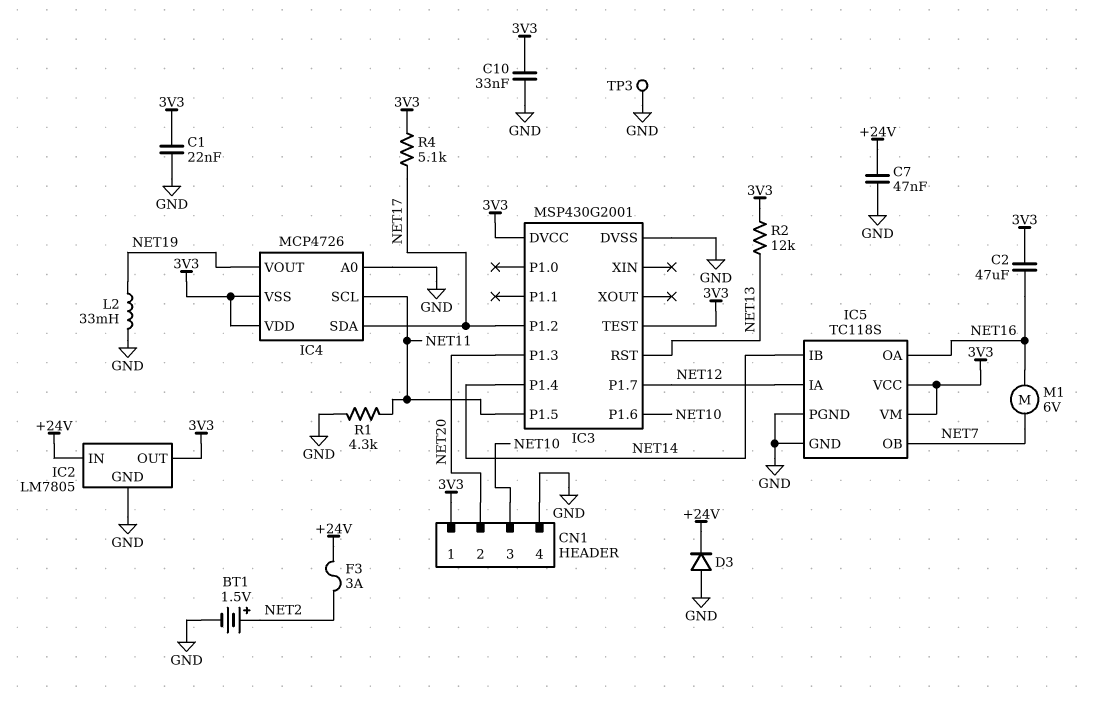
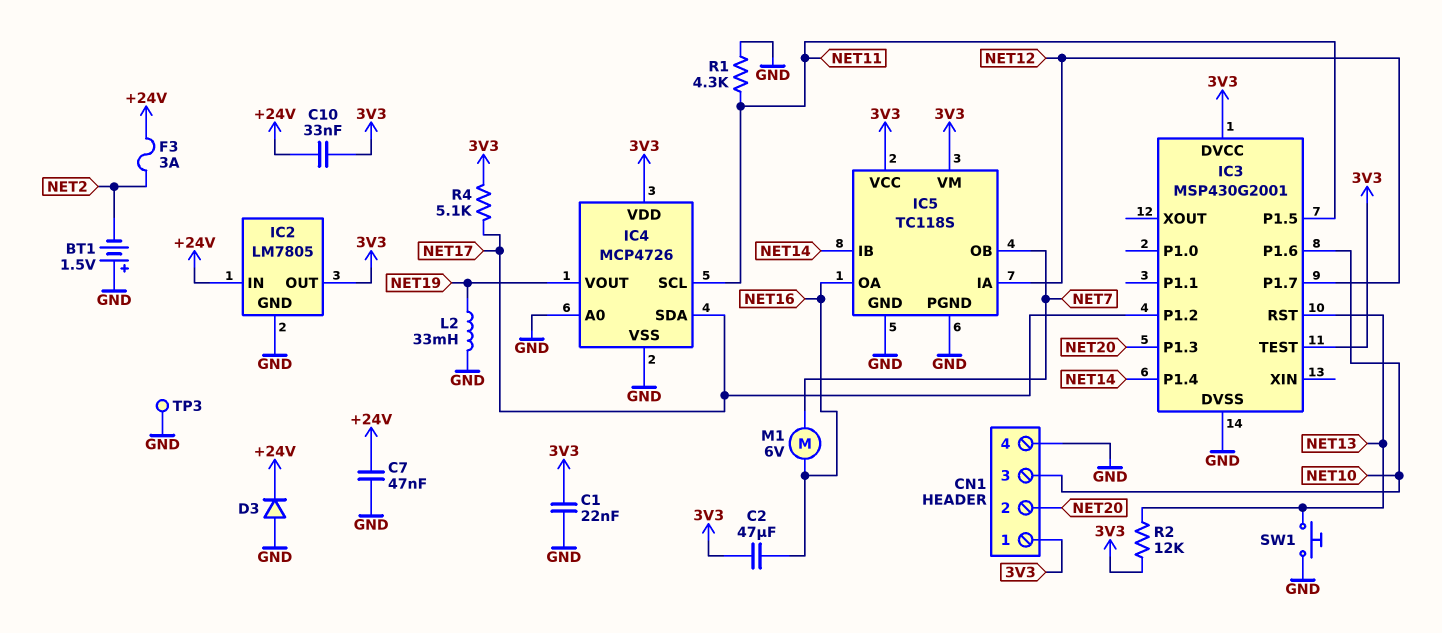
BT1: 1.5V (plus NET2, minus GND) -> 1.5V (plus GND, minus NET2)
C10: 33nF (3V3, GND) -> 33nF (+24V, 3V3)
IC4 pin VSS: 3V3 -> GND
SW1: none -> button (GND, NET13)

